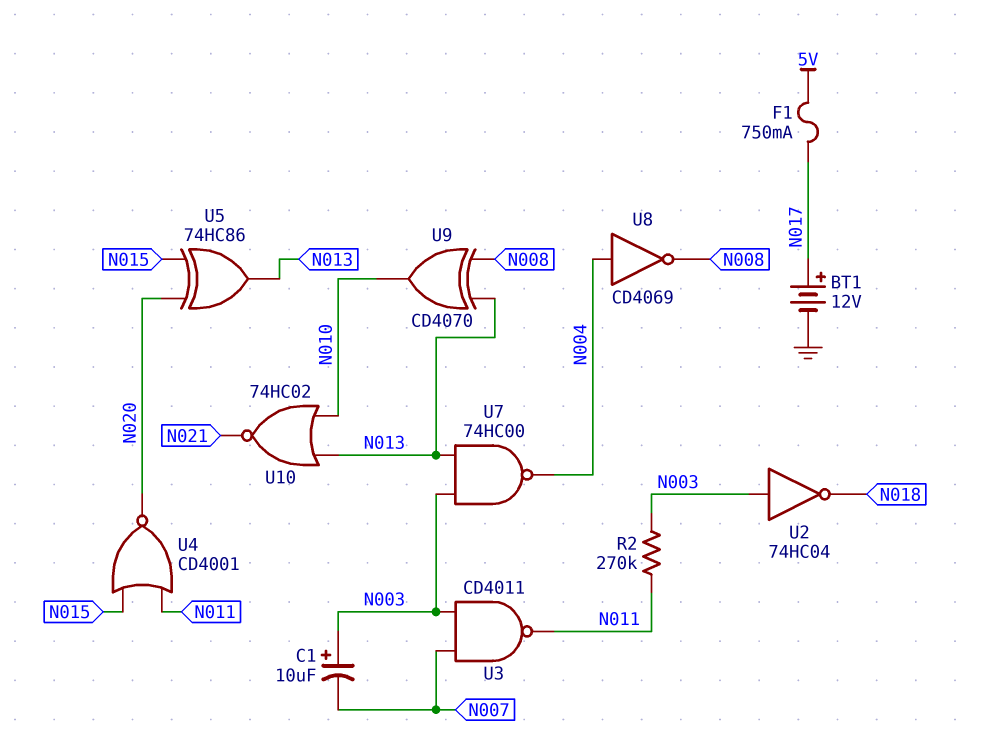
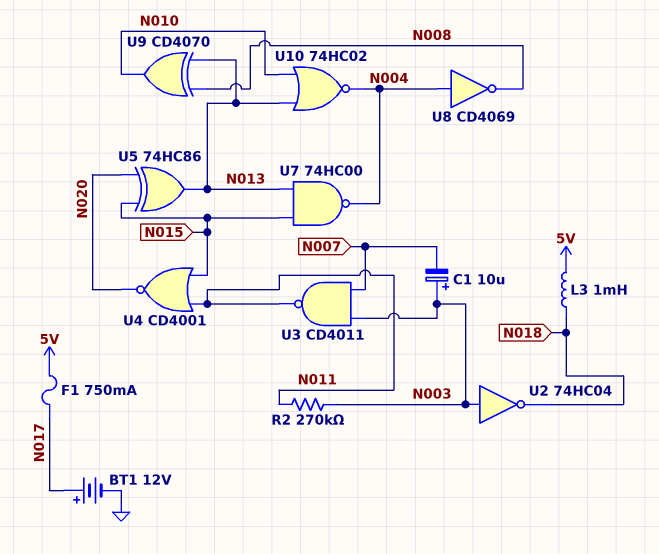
L3: none -> 1mH (5V, N018)
U7: NAND 74HC00 (in N003, in N013, out N004) -> NAND 74HC00 (in N013, in N015, out N004)
U10: NOR 74HC02 (in N010, in N013, out N021) -> NOR 74HC02 (in N010, in N013, out N004)

